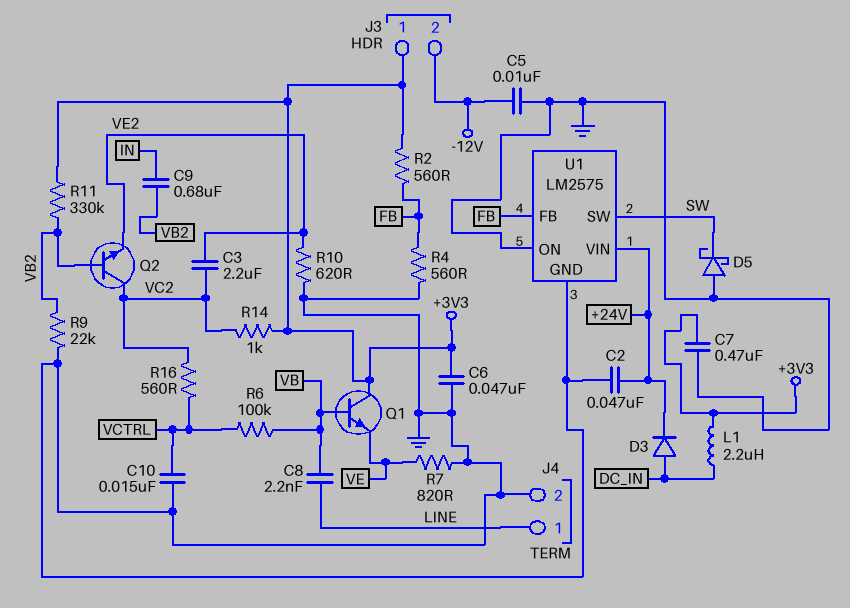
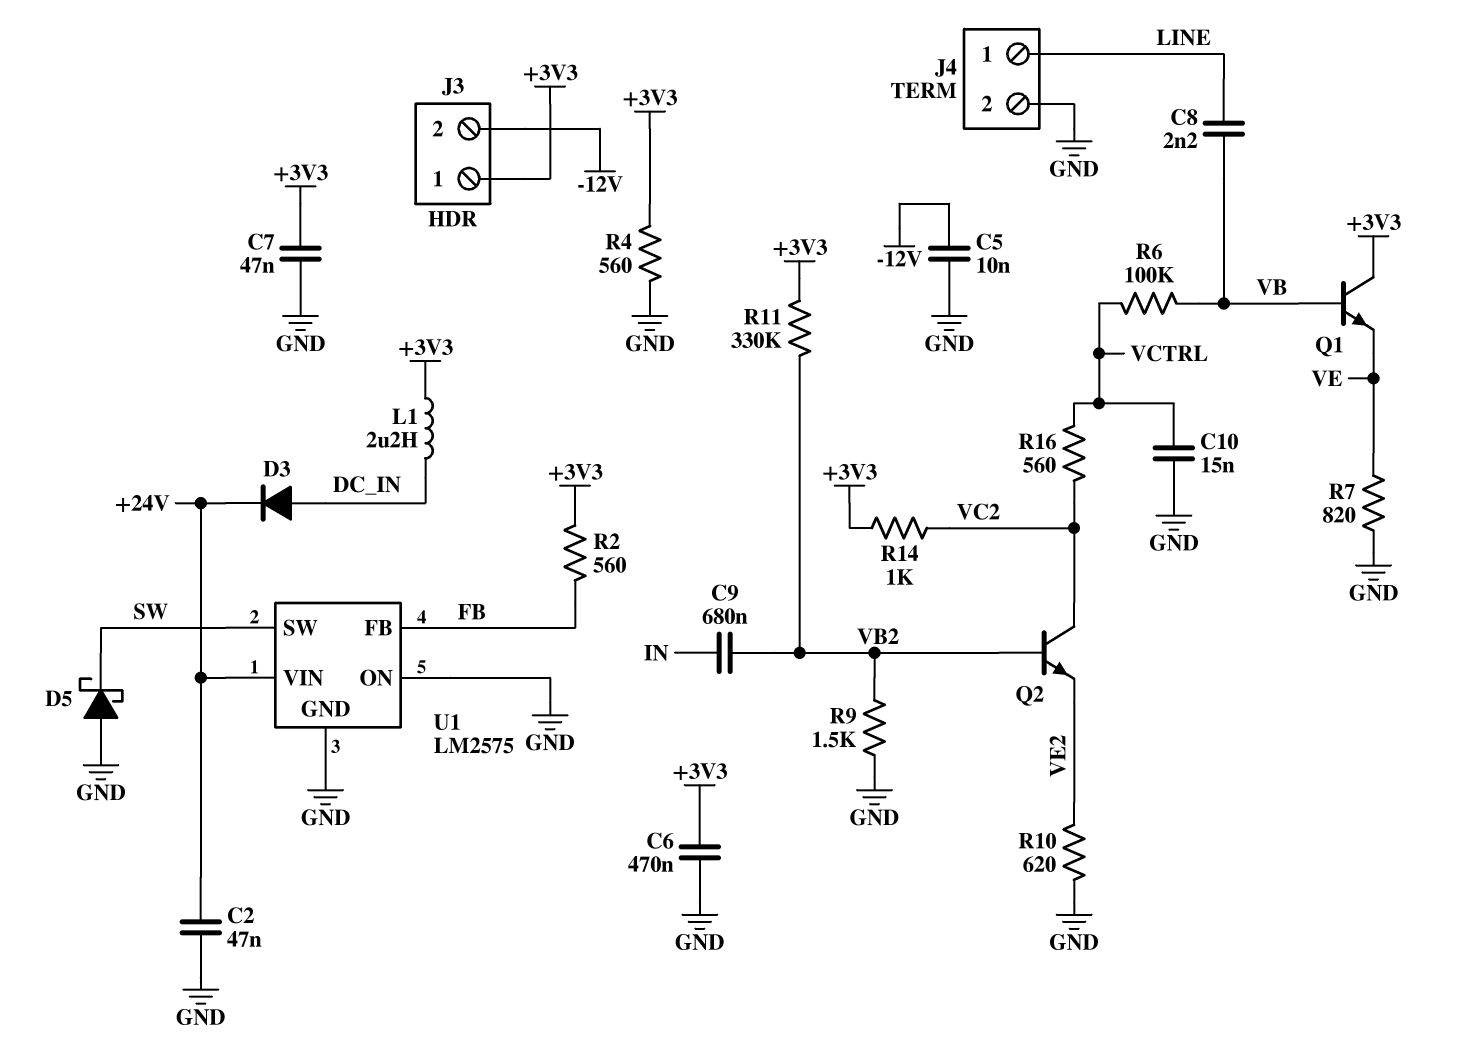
C3: 2.2uF (VC2, VE2) -> none
C6: 47nF (+3V3, GND) -> 470nF (+3V3, GND)
C7: 470nF (+3V3, GND) -> 47nF (+3V3, GND)
R4: 560 (FB, GND) -> 560 (+3V3, GND)
R9: 22k (GND, VB2) -> 1.5k (GND, VB2)

